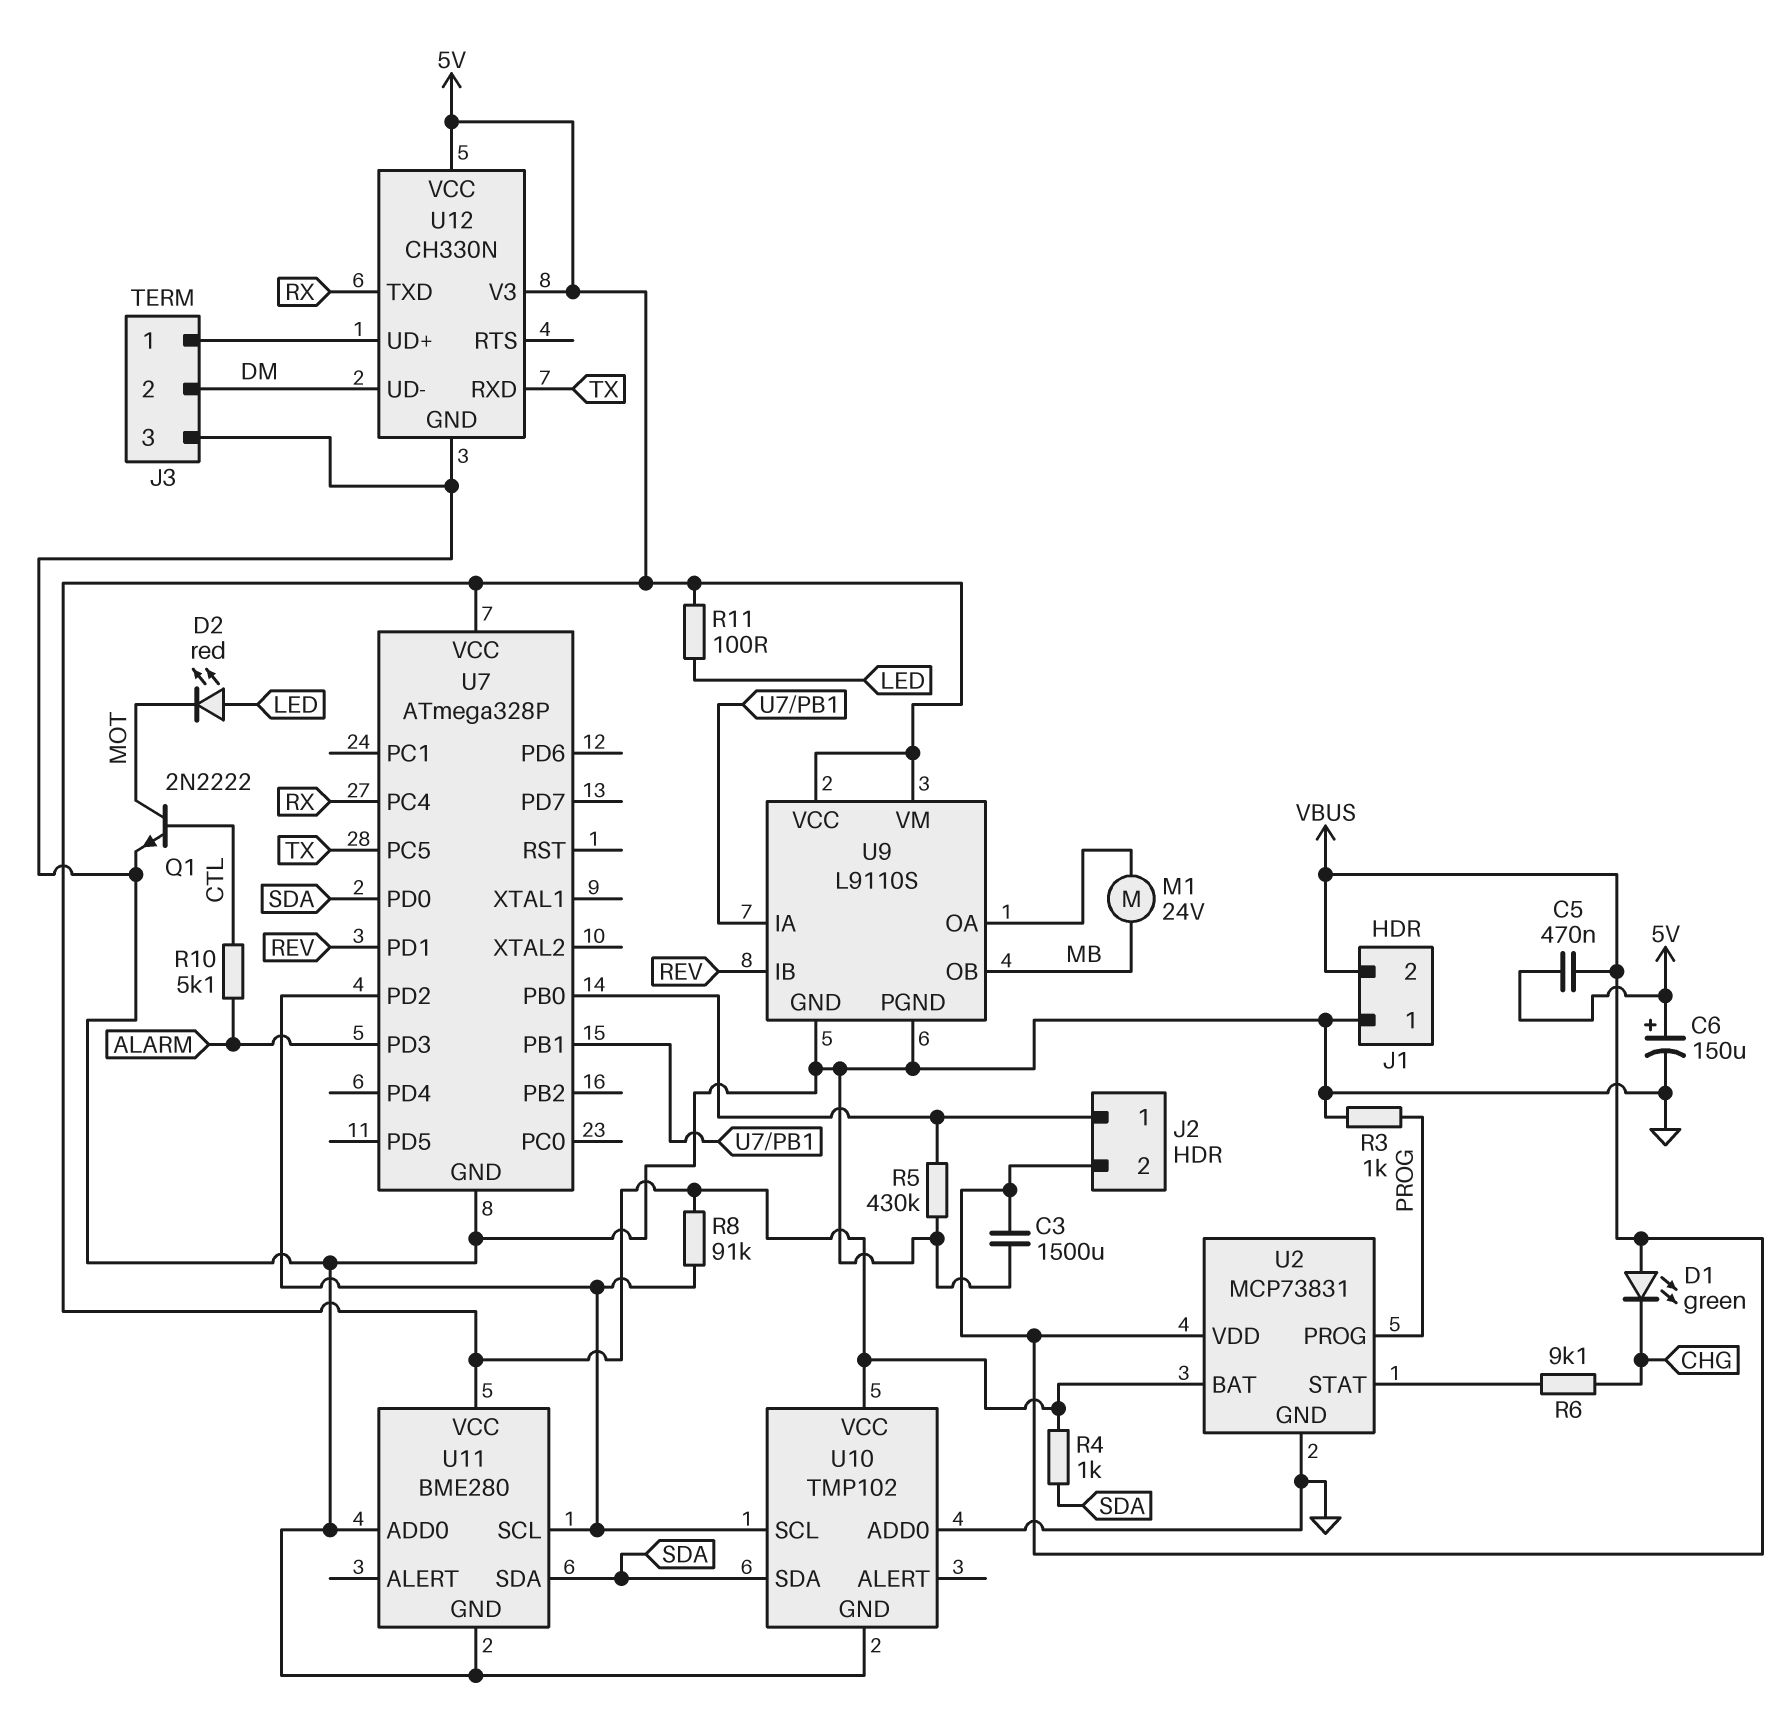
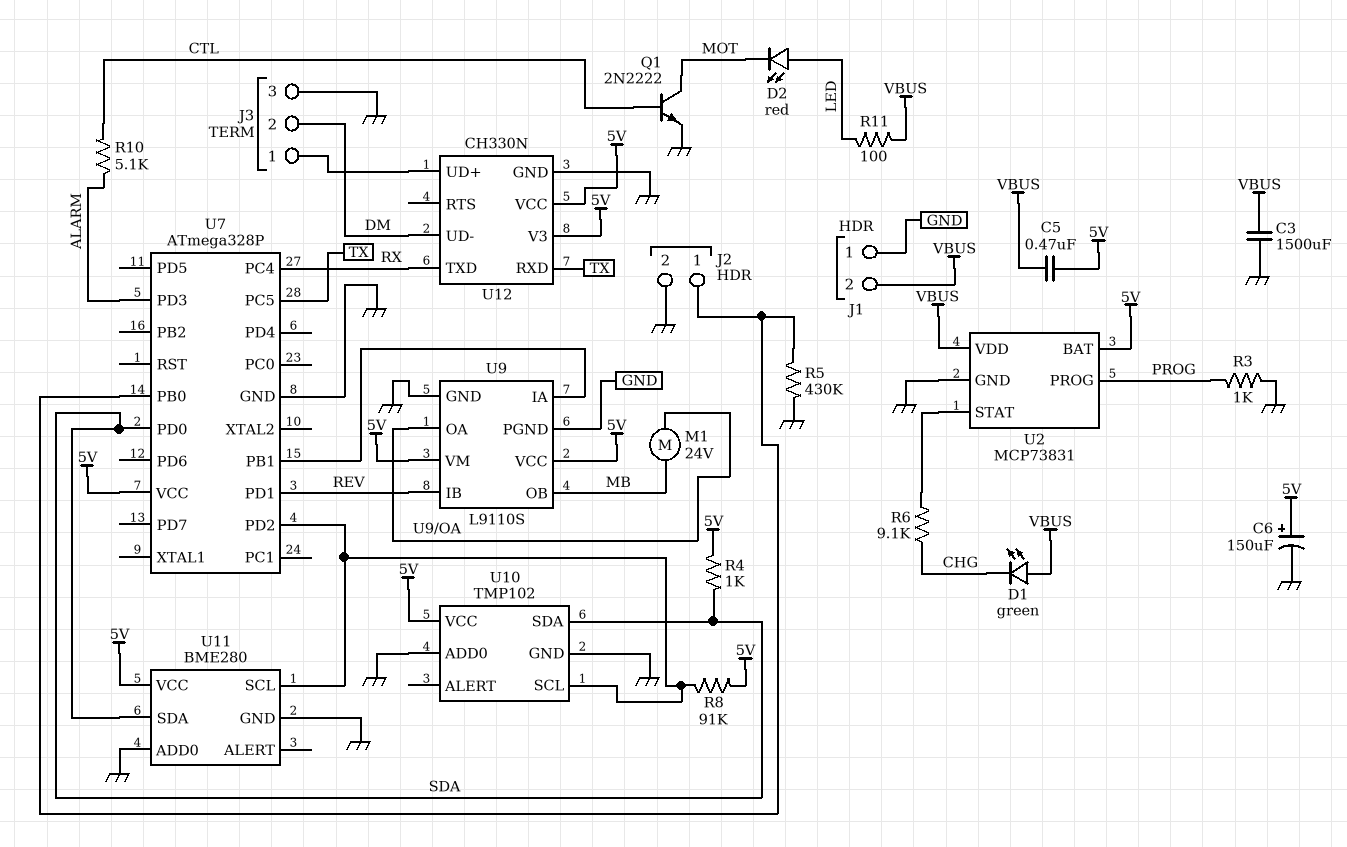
J2 pin 2: VBUS -> GND
R11: 100 (5V, LED) -> 100 (LED, VBUS)

